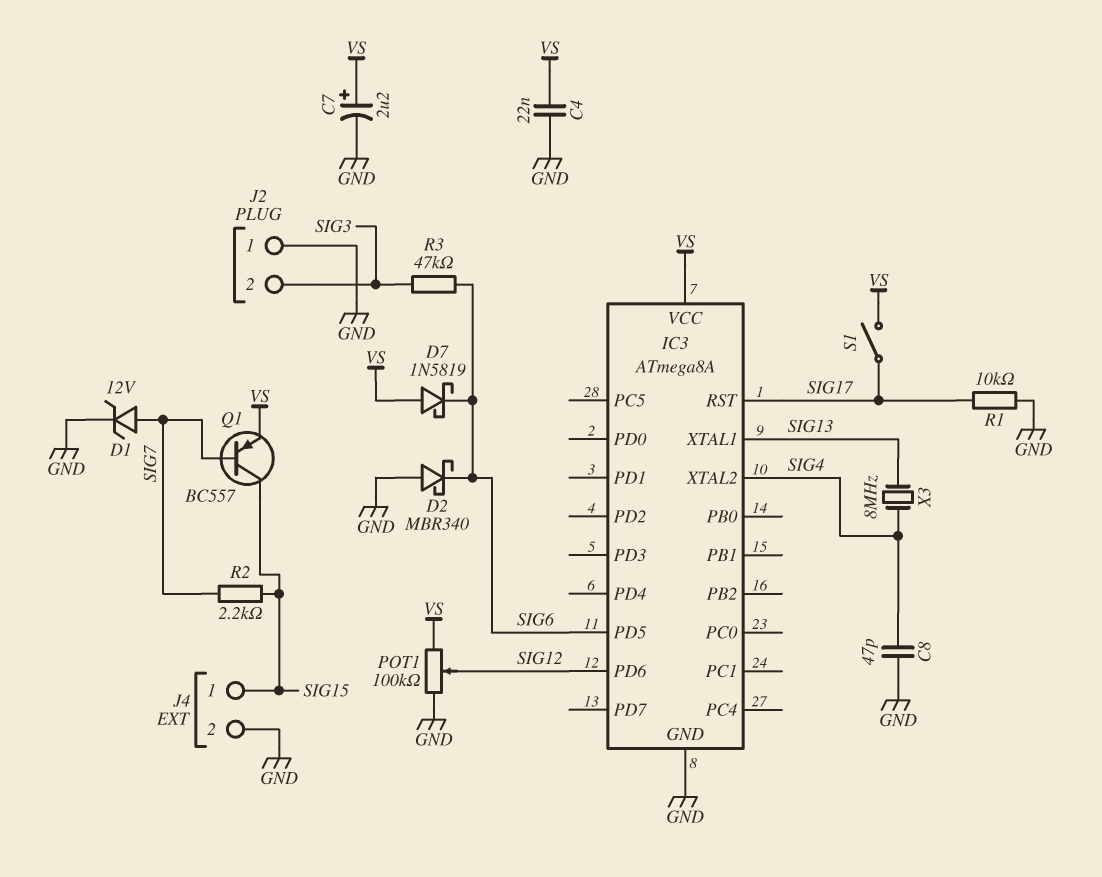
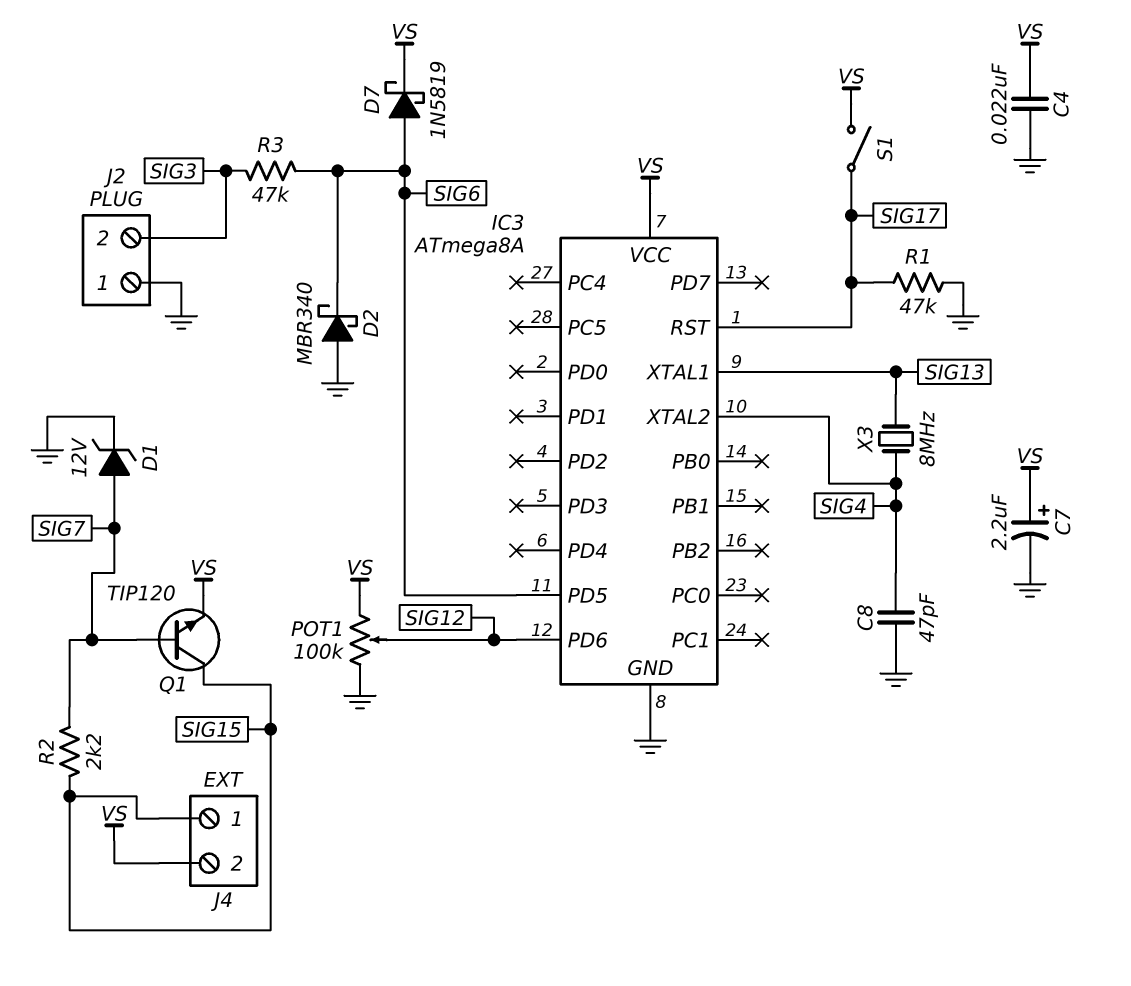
D7: schottky 1N5819 (A VS, K SIG6) -> schottky 1N5819 (A SIG6, K VS)
J4 pin 2: GND -> VS
Q1: PNP BC557 (B SIG7, C SIG15, E VS) -> NPN TIP120 (B SIG7, C SIG15, E VS)
R1: 10k (GND, SIG17) -> 47k (GND, SIG17)

